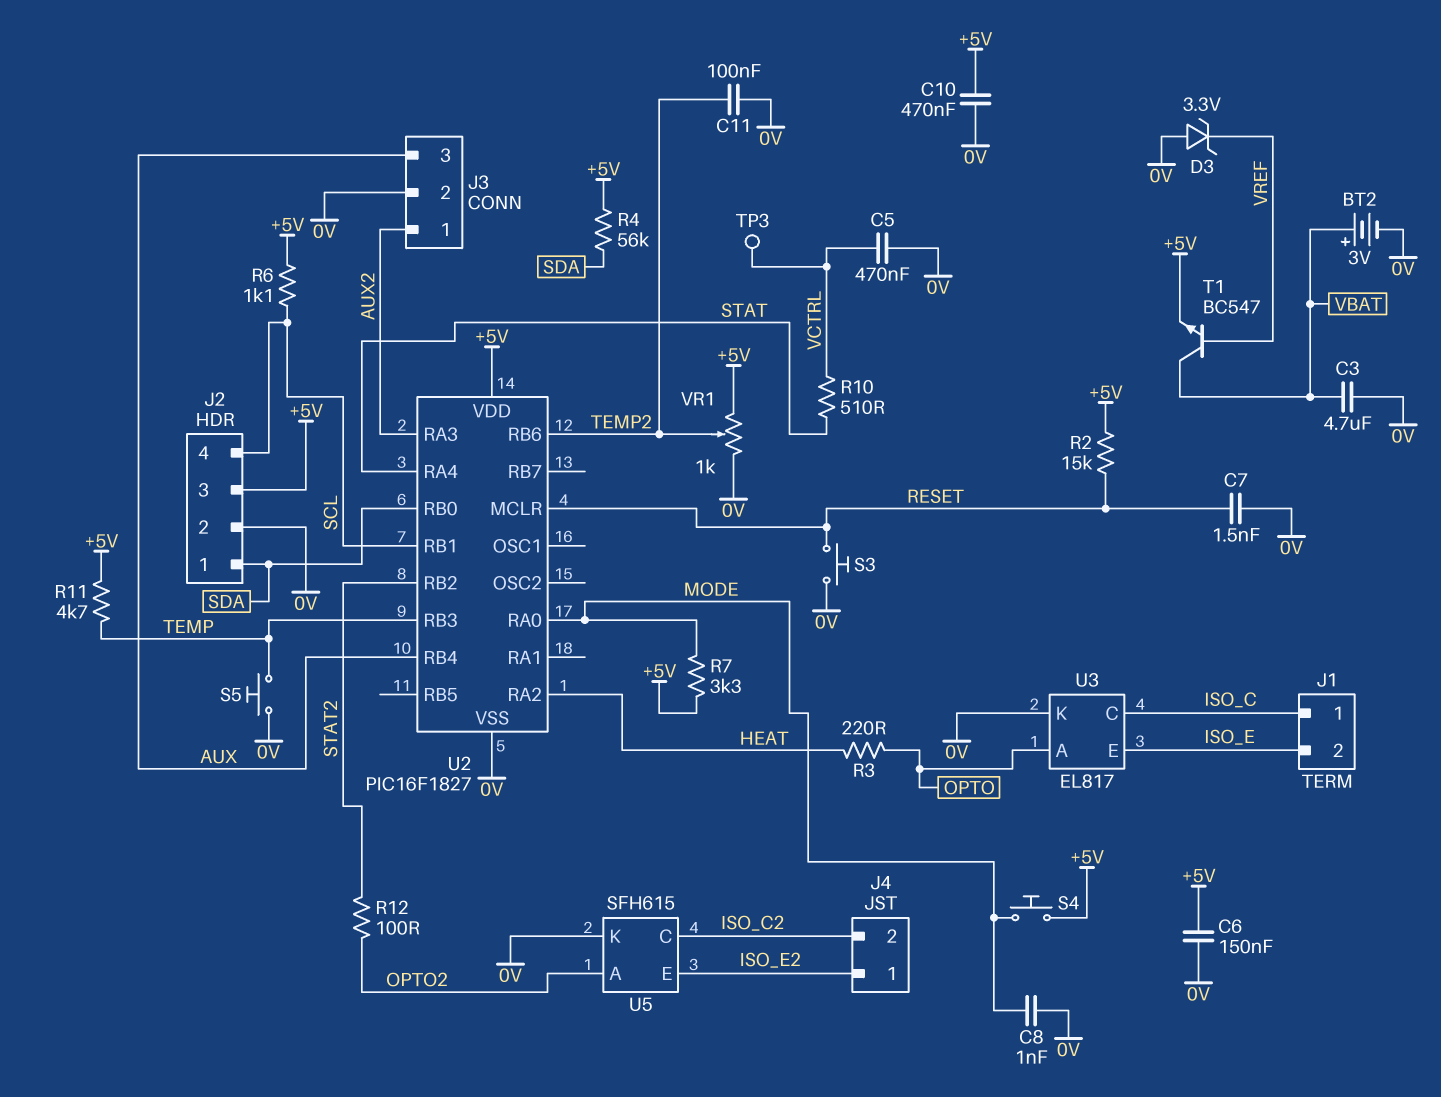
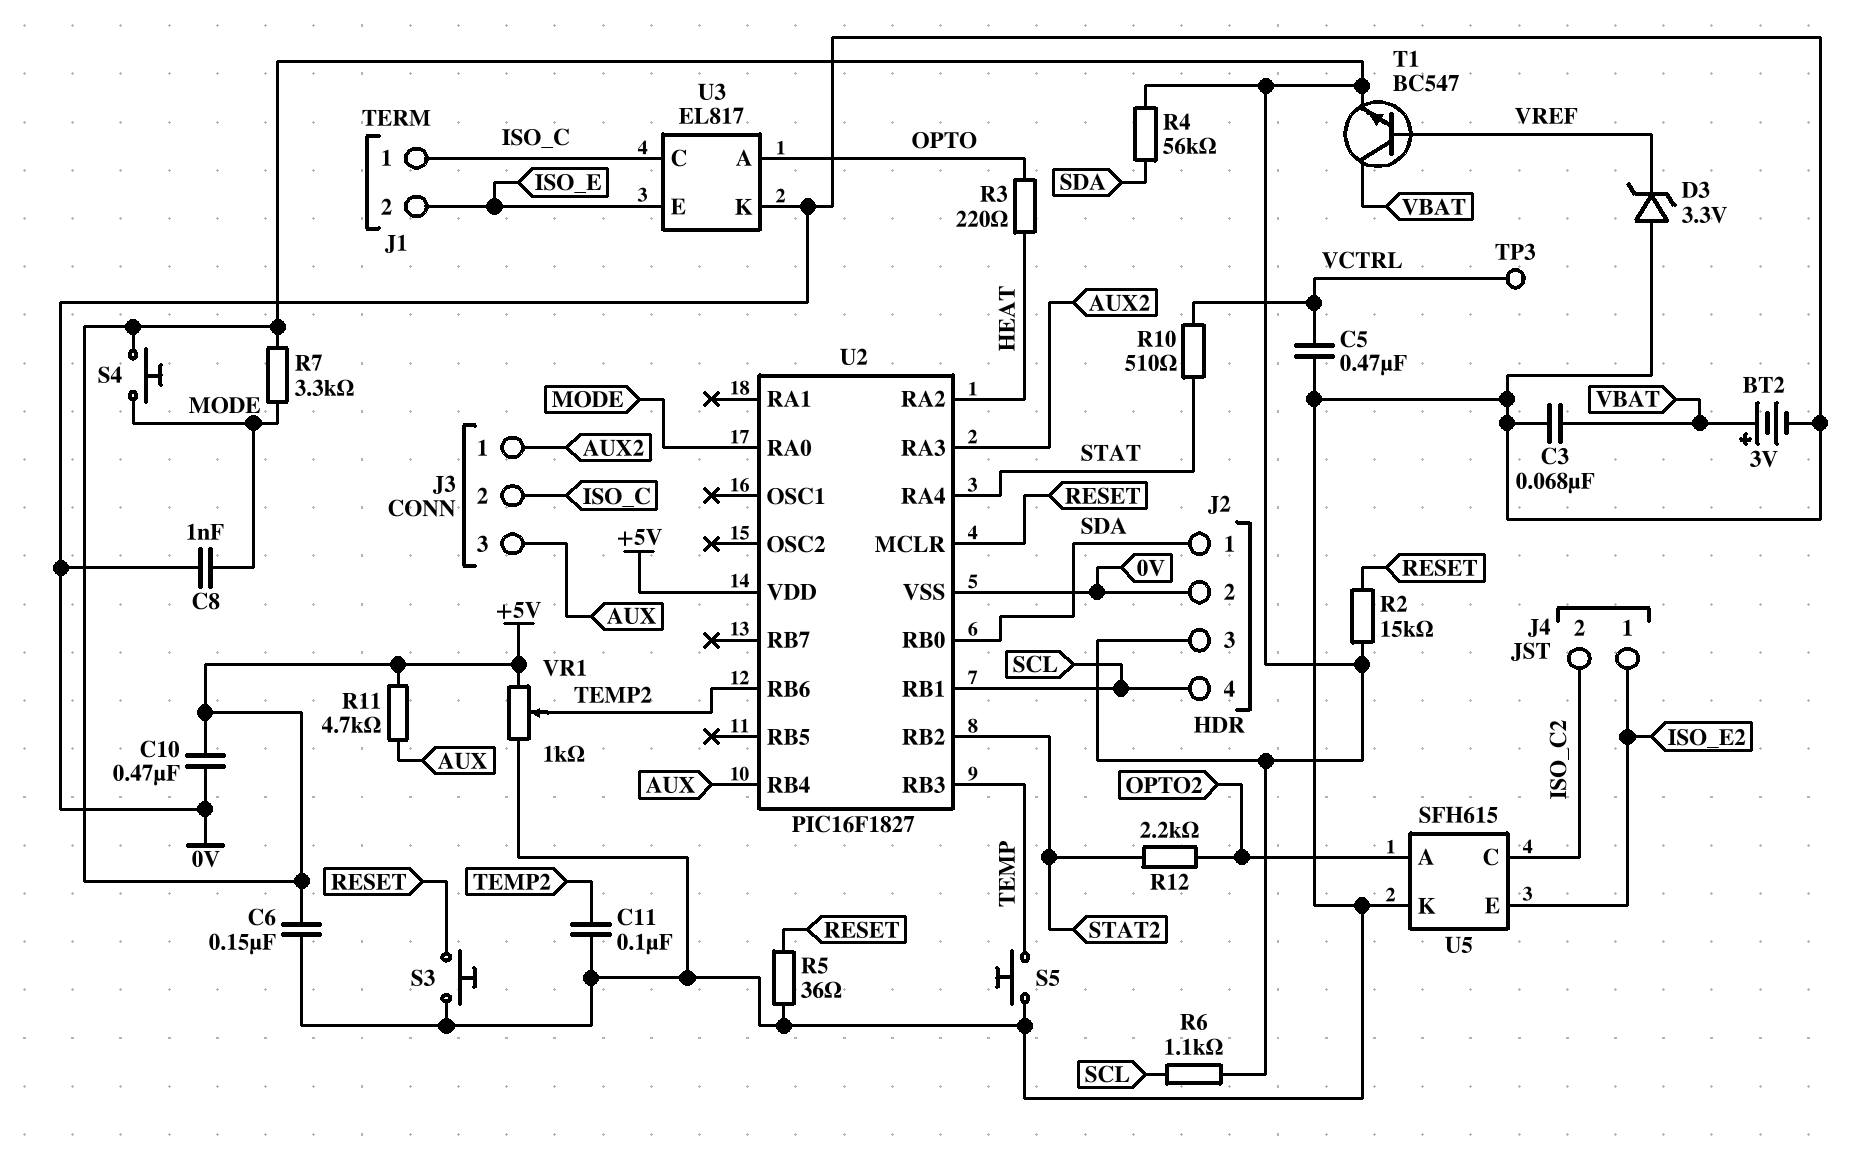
C3: 4.7uF (0V, VBAT) -> 68nF (0V, VBAT)
C7: 1.5nF (0V, RESET) -> none
J3 pin 2: 0V -> ISO_C
R5: none -> 36 (0V, RESET)
R11: 4.7k (+5V, TEMP) -> 4.7k (+5V, AUX)
R12: 100 (OPTO2, STAT2) -> 2.2k (OPTO2, STAT2)

